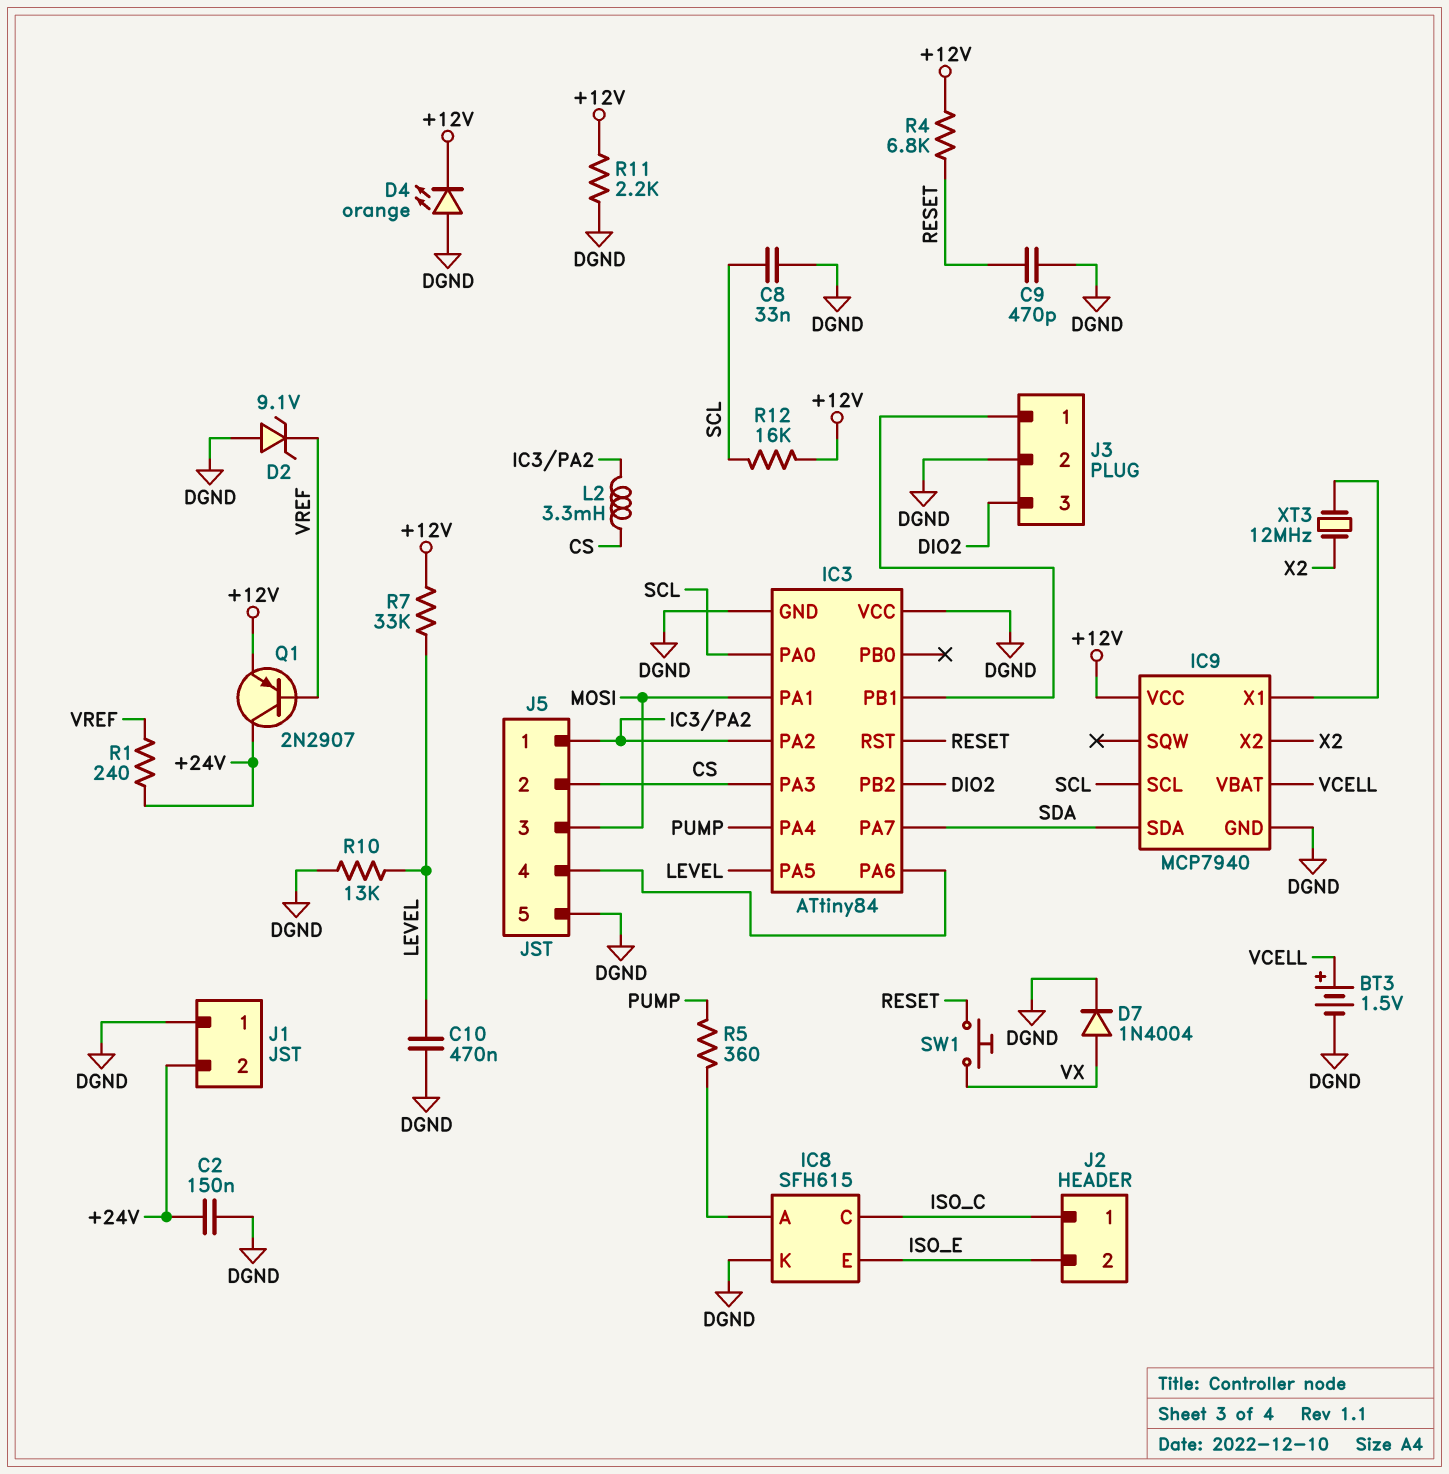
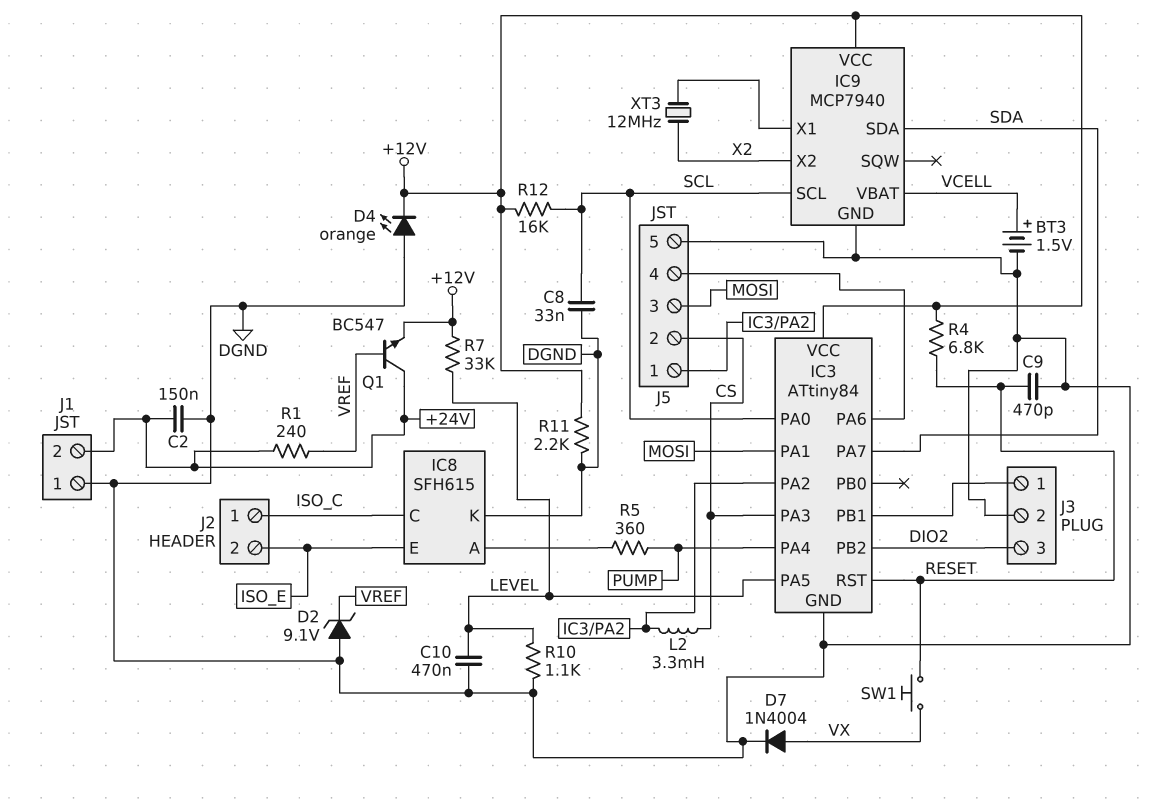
IC3 pin VCC: DGND -> +12V
Q1: PNP 2N2907 (B VREF, C +24V, E +12V) -> NPN BC547 (B VREF, C +24V, E +12V)
R10: 13k (DGND, LEVEL) -> 1.1k (DGND, LEVEL)

